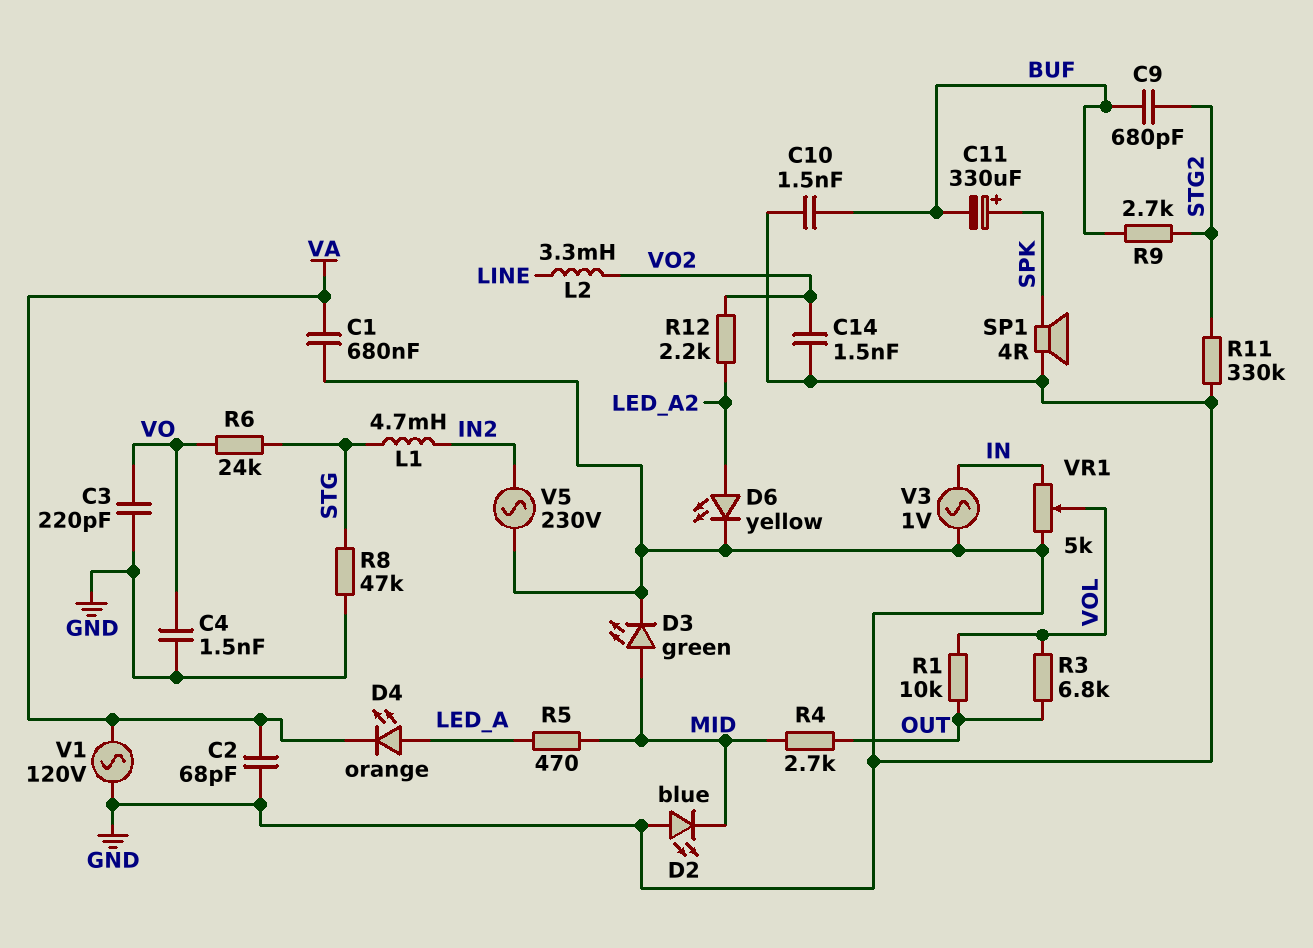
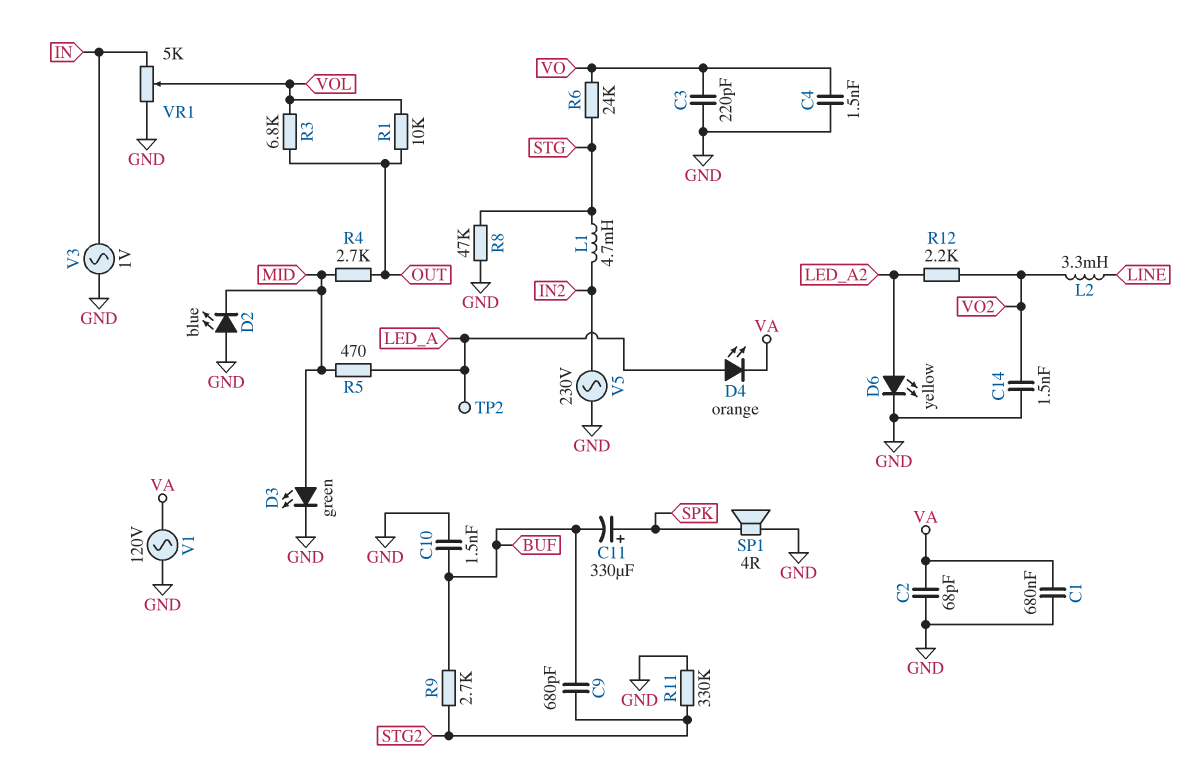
TP2: none -> test point (LED_A)

